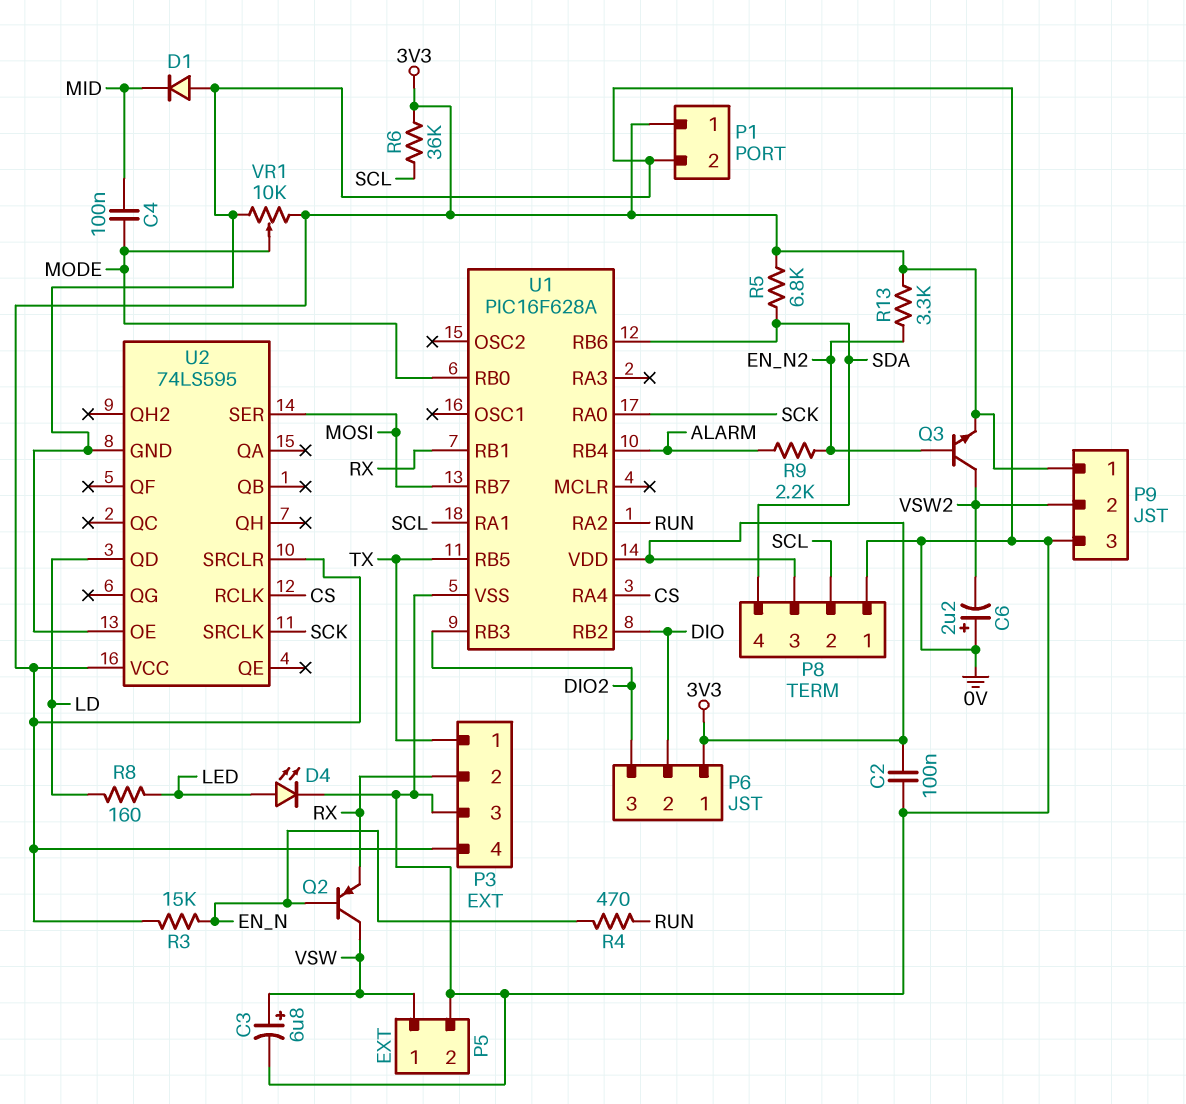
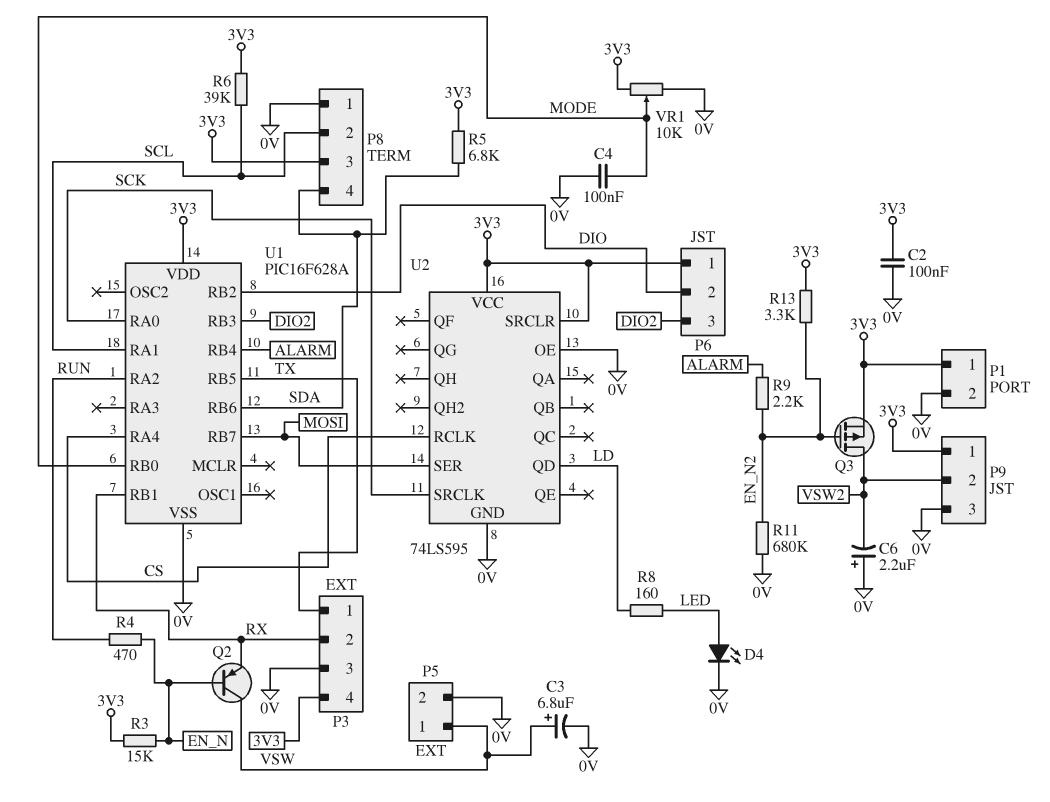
C4: 100nF (MID, MODE) -> 100nF (0V, MODE)
D1: diode (A 0V, K MID) -> none
Q3: NPN (B EN_N2, C VSW2, E 3V3) -> PMOS (G EN_N2, D VSW2, S 3V3)
R6: 36k (3V3, SCL) -> 39k (3V3, SCL)
R11: none -> 680k (0V, EN_N2)

